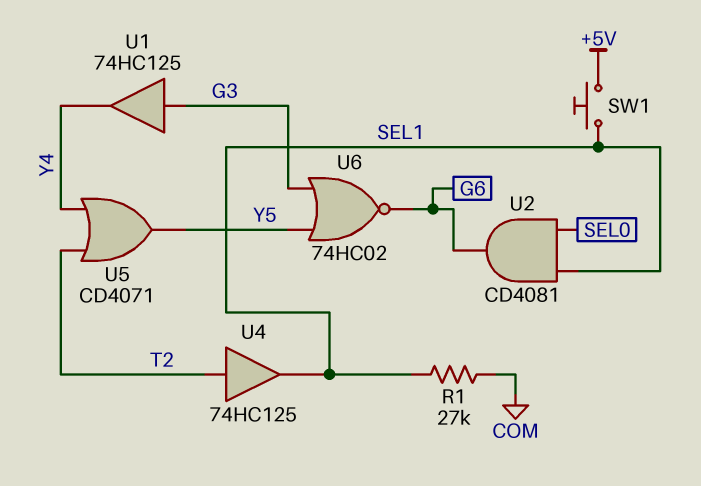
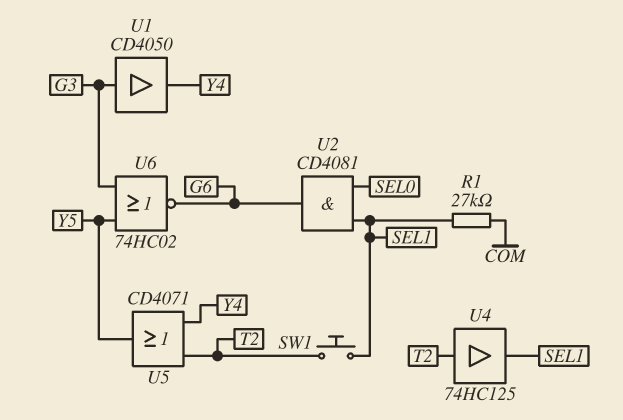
SW1: button (+5V, SEL1) -> button (SEL1, T2)
U1: buffer 74HC125 (in G3, out Y4) -> buffer CD4050 (in G3, out Y4)

